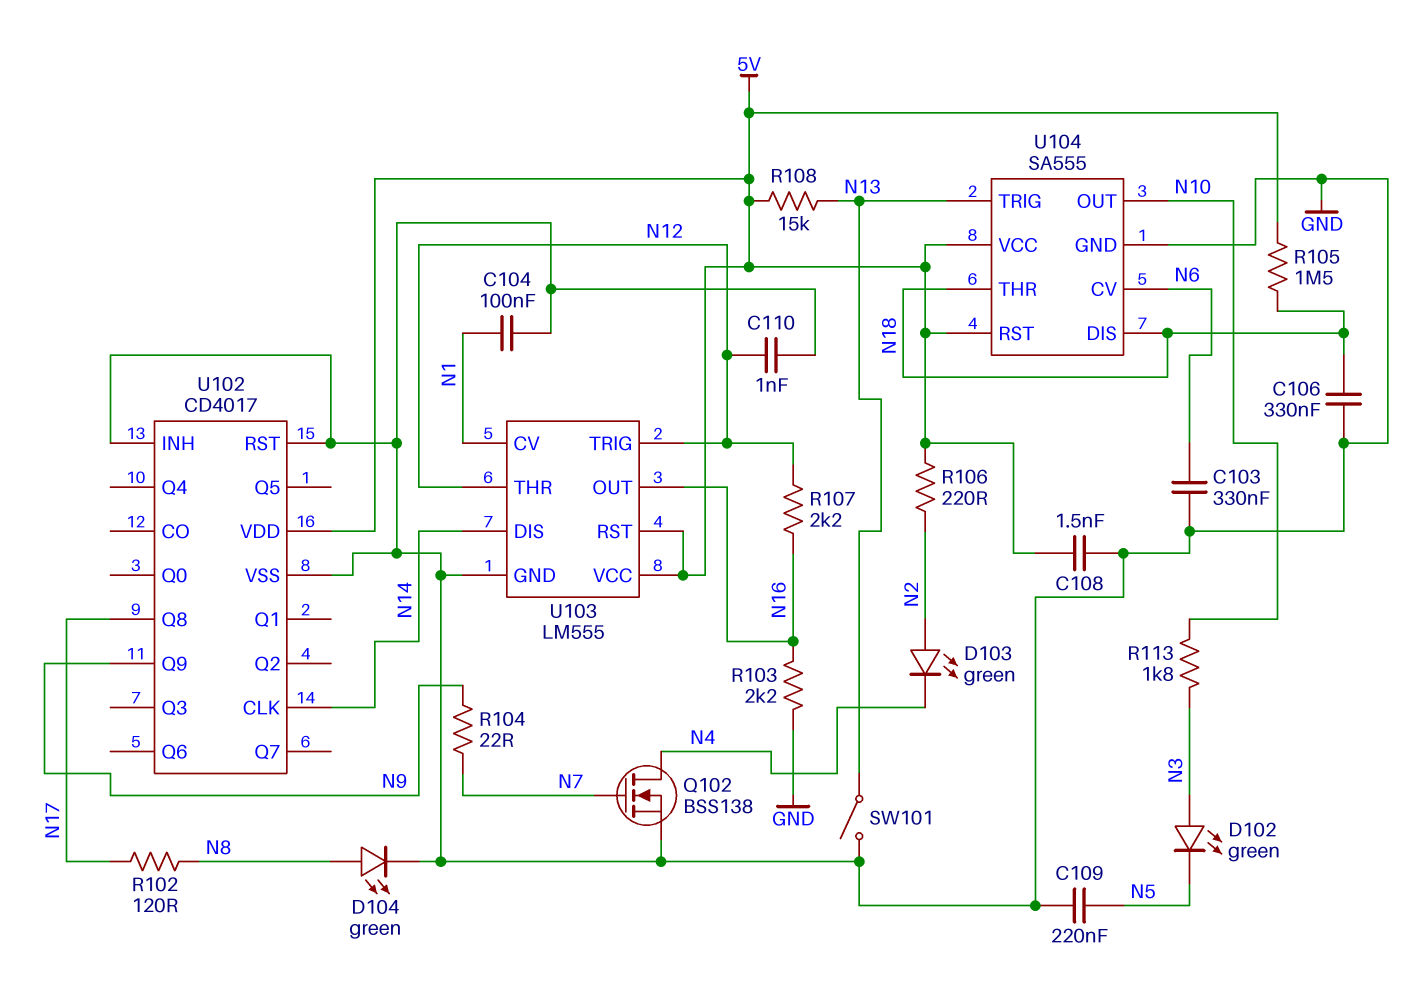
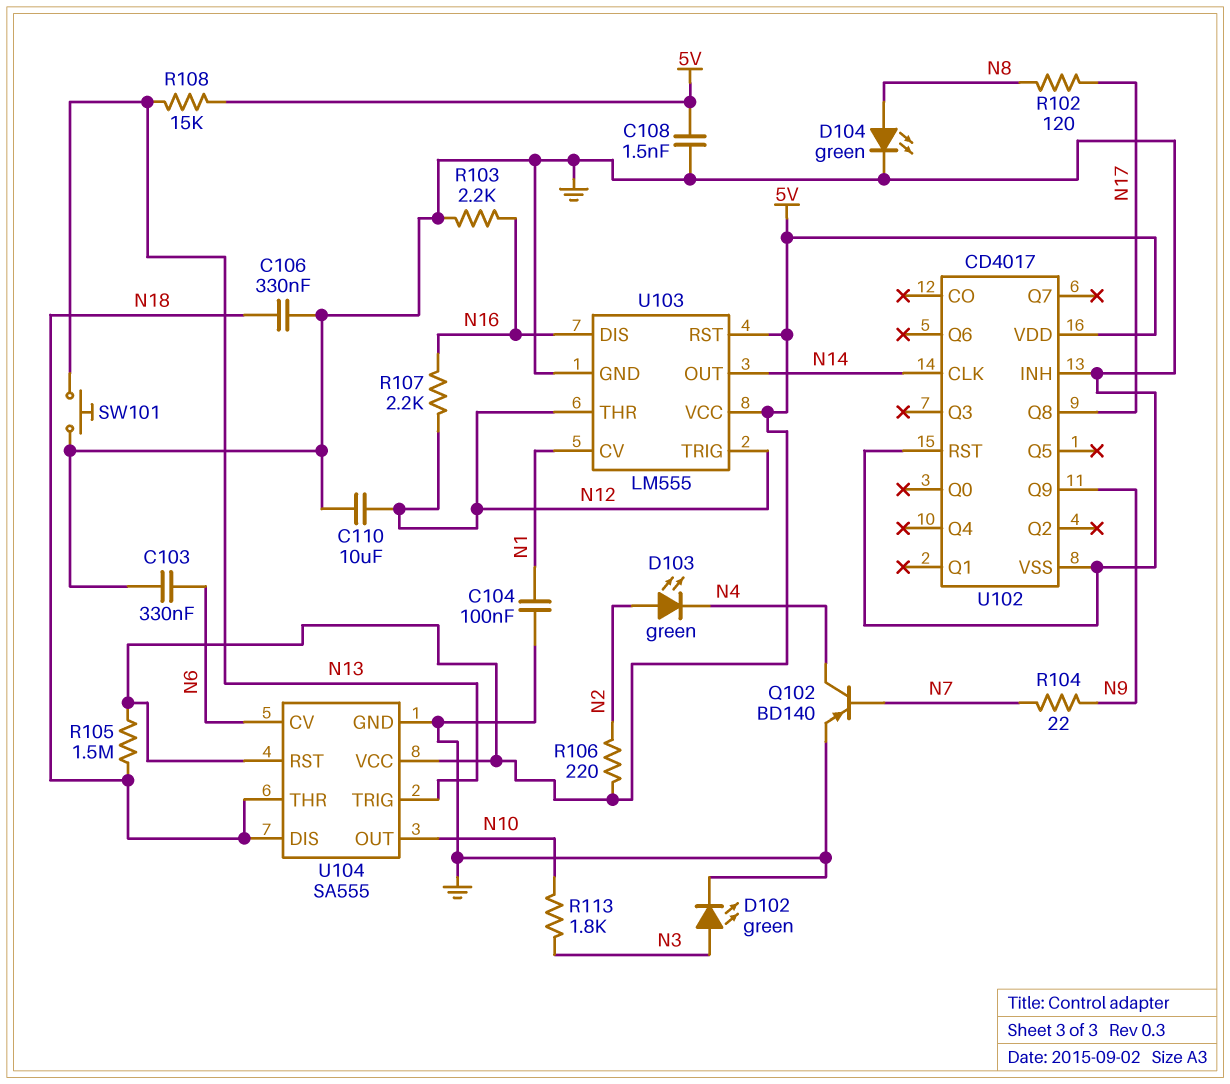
C109: 220nF (GND, N5) -> none
C110: 1nF (GND, N12) -> 10uF (GND, N12)
D102: LED green (A N3, K N5) -> LED green (A N3, K GND)
Q102: NMOS BSS138 (G N7, D N4, S GND) -> PNP BD140 (B N7, C N4, E GND)
SW101: switch (GND, N13) -> button (GND, N13)
U103 pin DIS: N14 -> N16
U103 pin OUT: N16 -> N14

